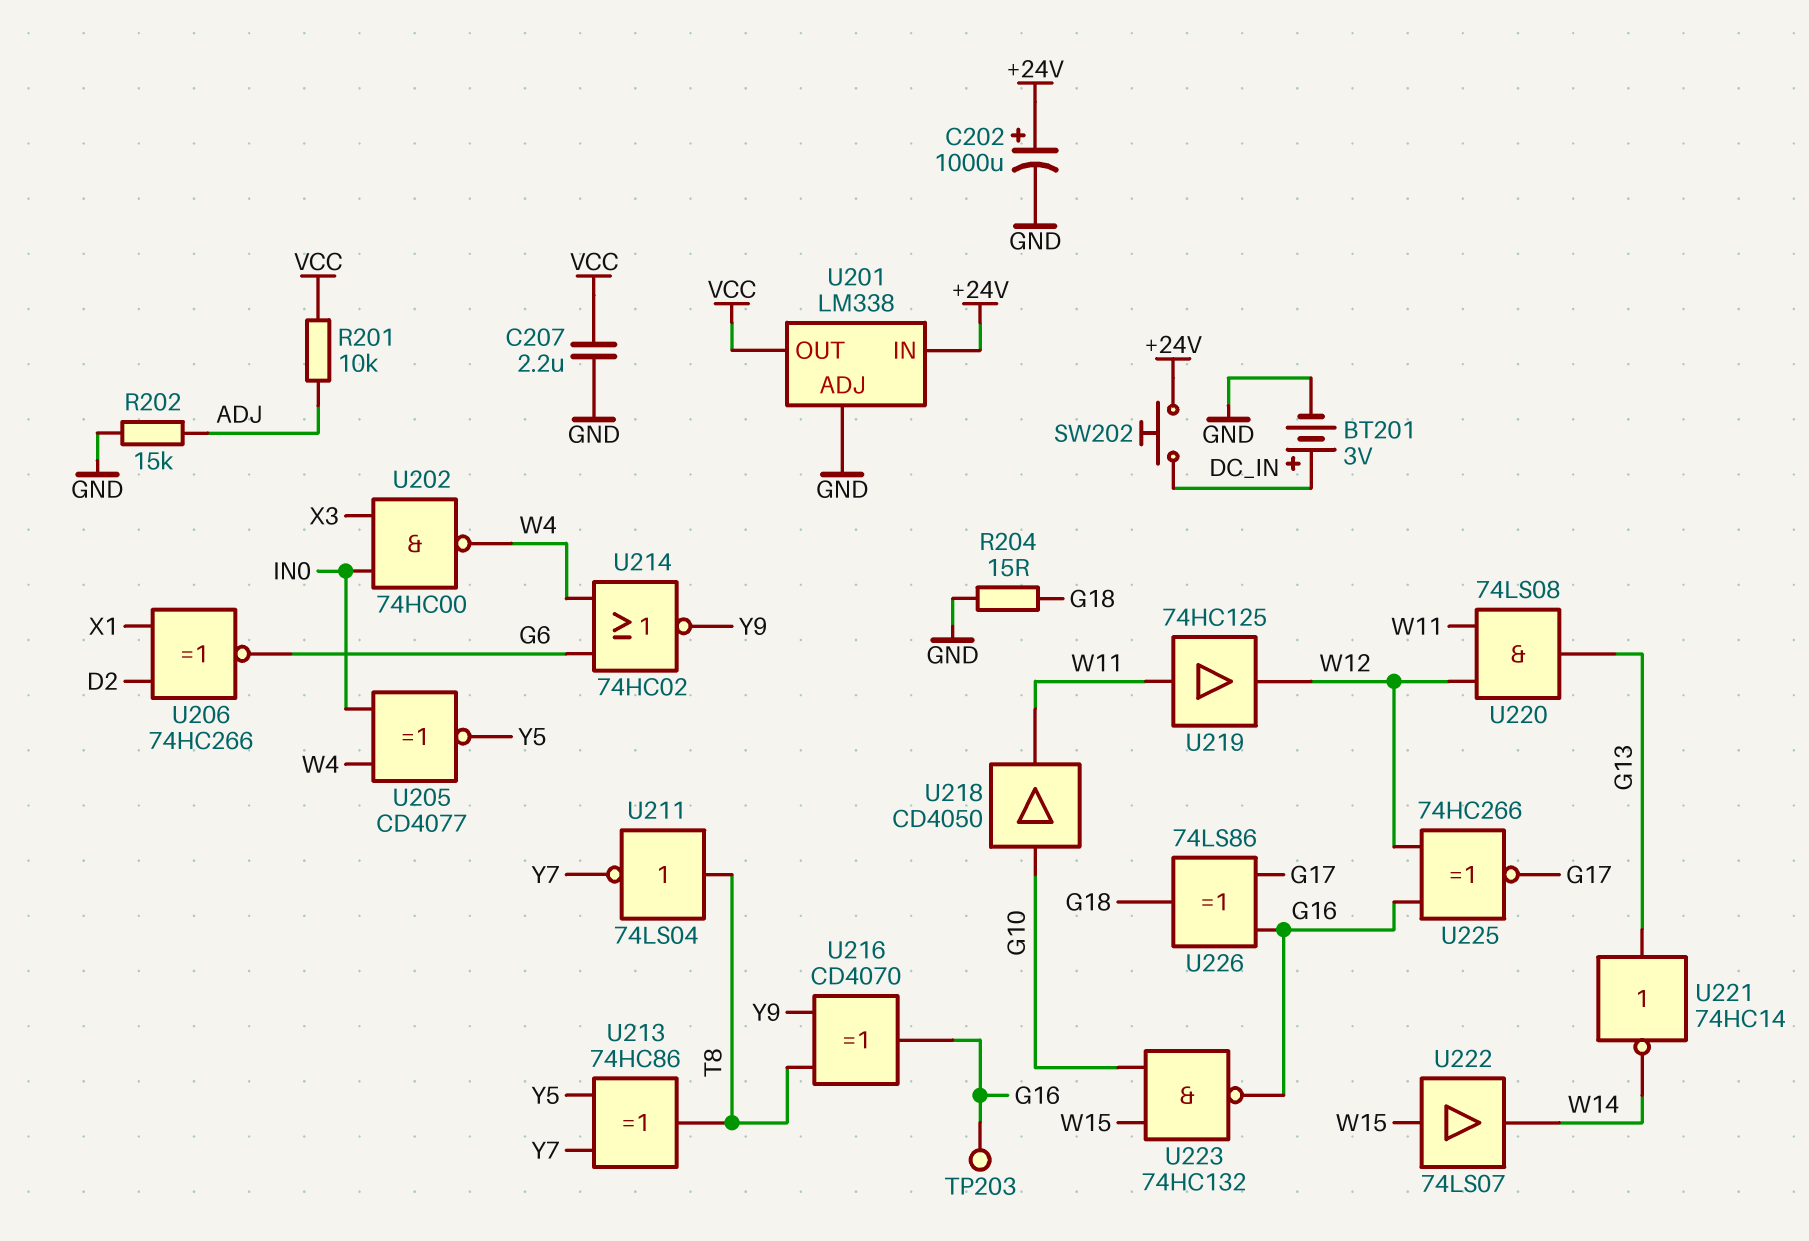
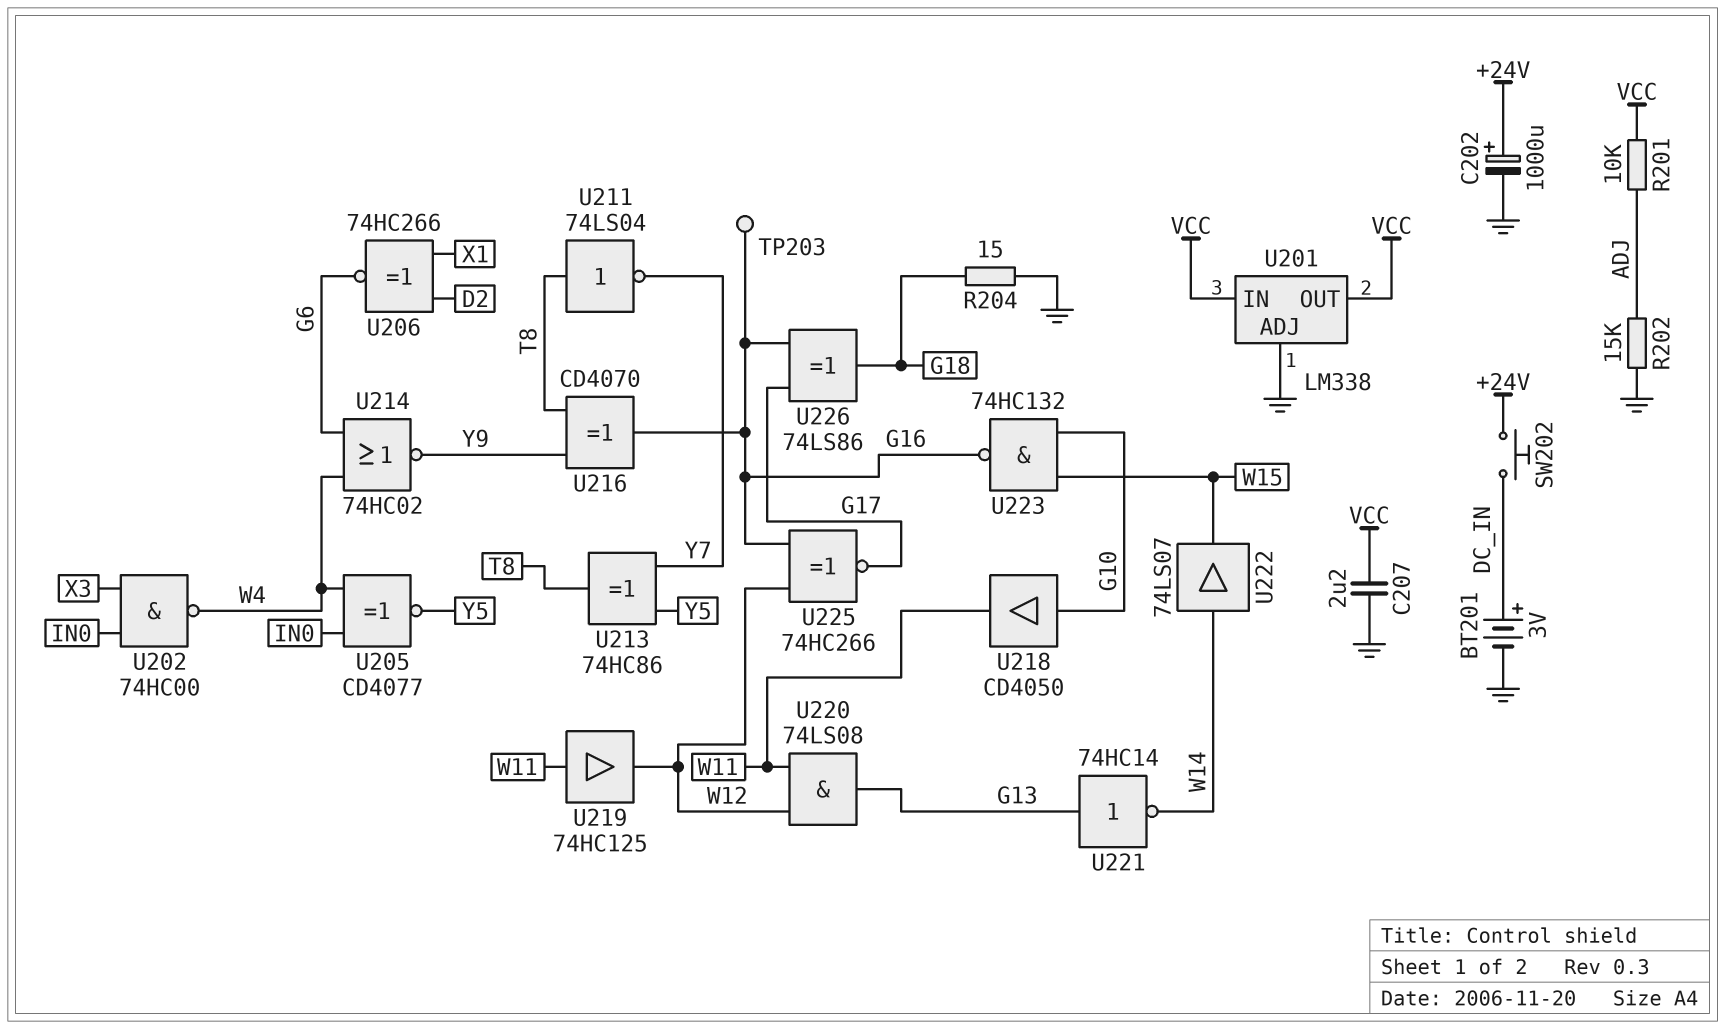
U201 pin IN: +24V -> VCC
U222: buffer 74LS07 (in W15, out W14) -> buffer 74LS07 (in W14, out W15)

